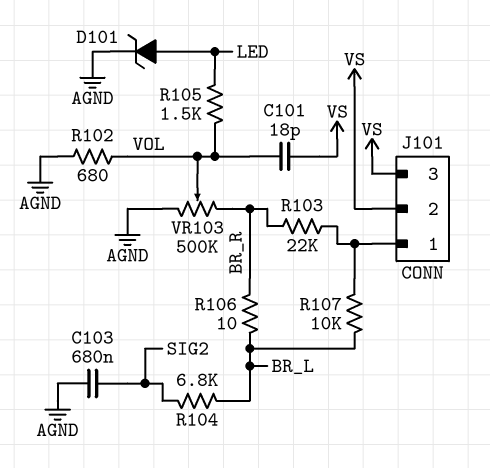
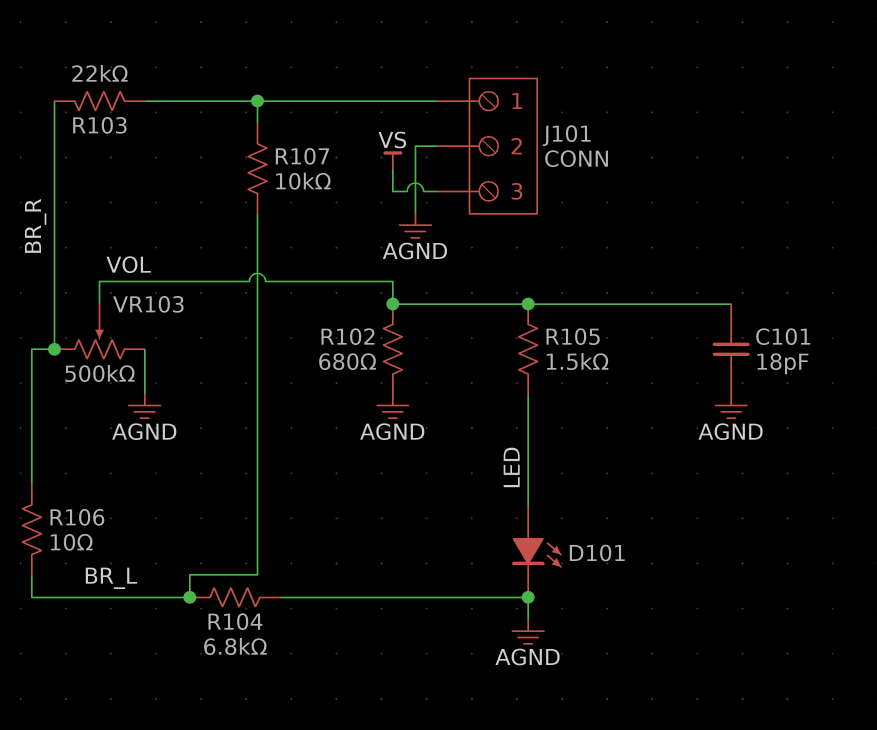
C101: 18pF (VOL, VS) -> 18pF (AGND, VOL)
C103: 680nF (AGND, SIG2) -> none
D101: zener (A LED, K AGND) -> LED (A LED, K AGND)
J101 pin 2: VS -> AGND
R104: 6.8k (BR_L, SIG2) -> 6.8k (AGND, BR_L)

